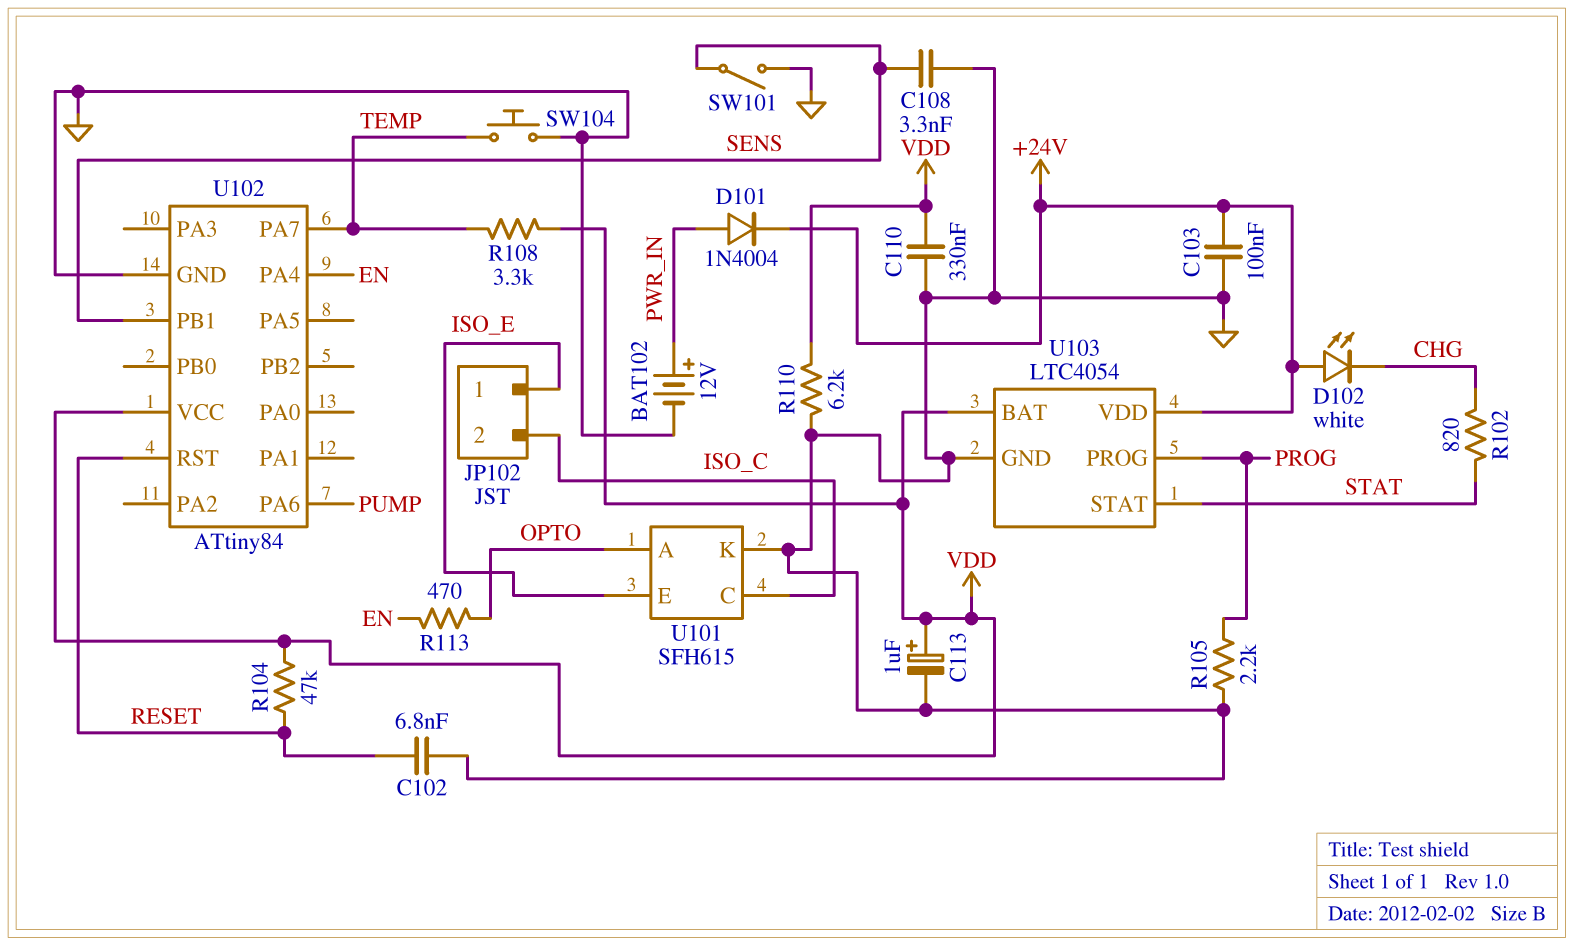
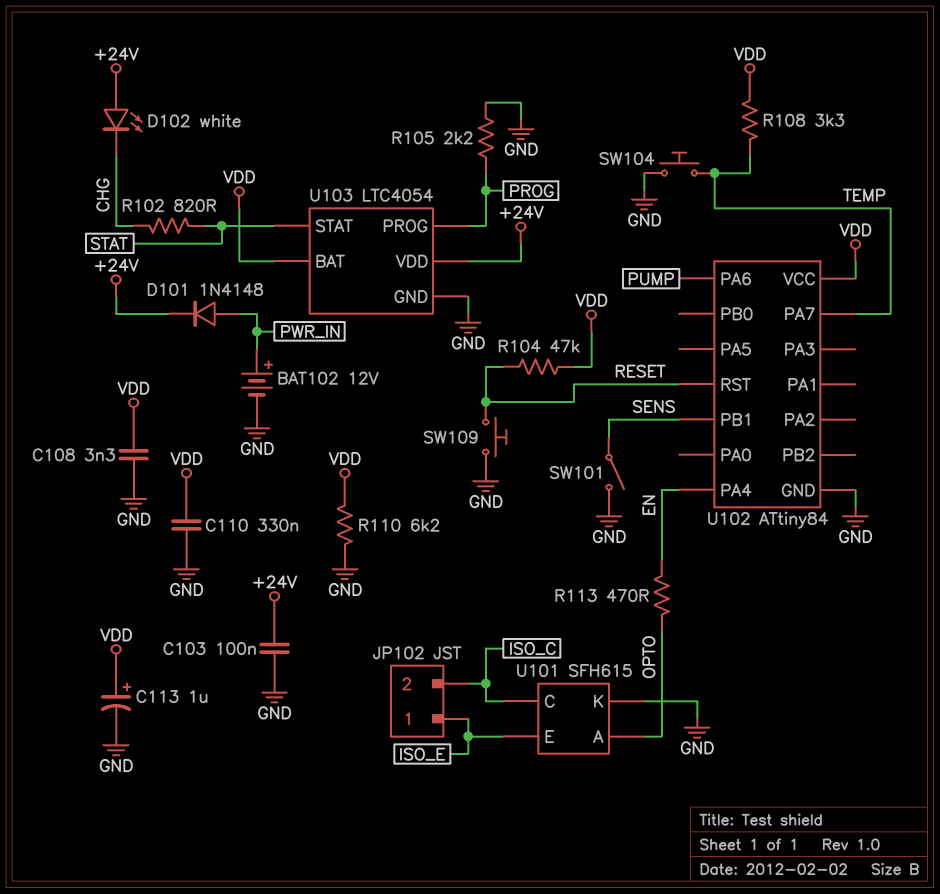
C102: 6.8nF (GND, RESET) -> none
C108: 3.3nF (GND, SENS) -> 3.3nF (GND, VDD)
D101: diode 1N4004 (A PWR_IN, K +24V) -> diode 1N4148 (A PWR_IN, K +24V)
SW109: none -> button (GND, RESET)

